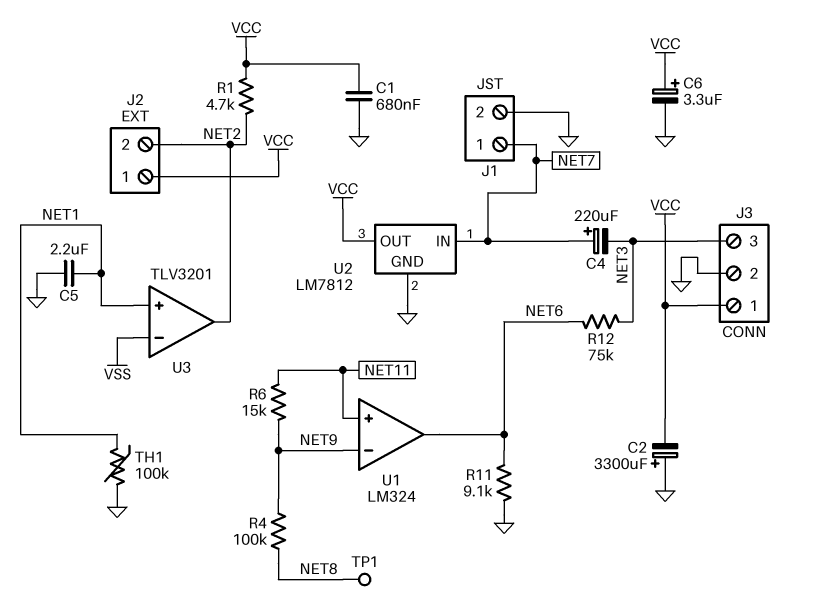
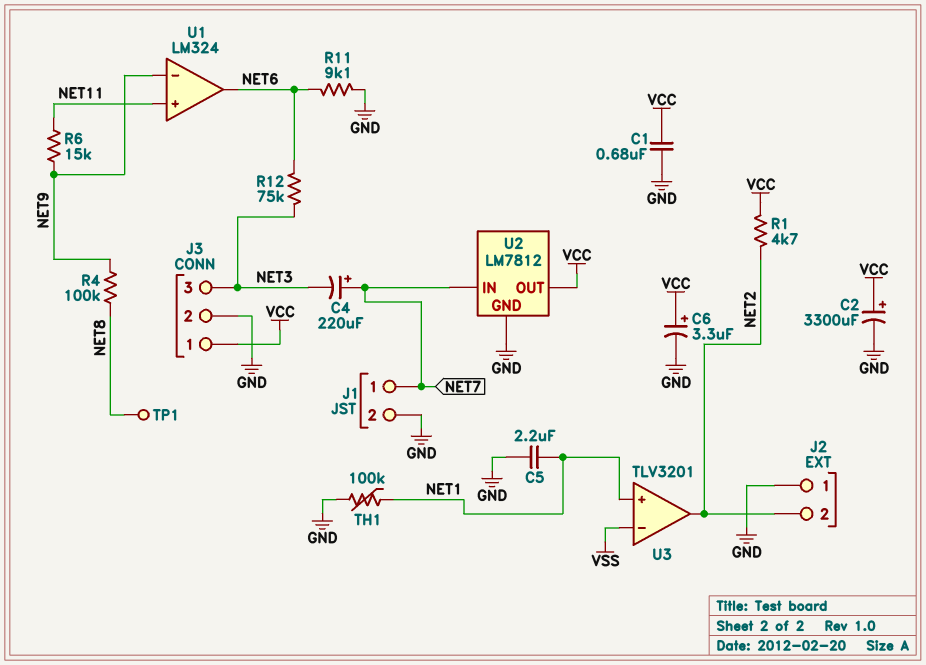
C2: 3300uF (plus GND, minus VCC) -> 3300uF (plus VCC, minus GND)
J2 pin 1: VCC -> GND

